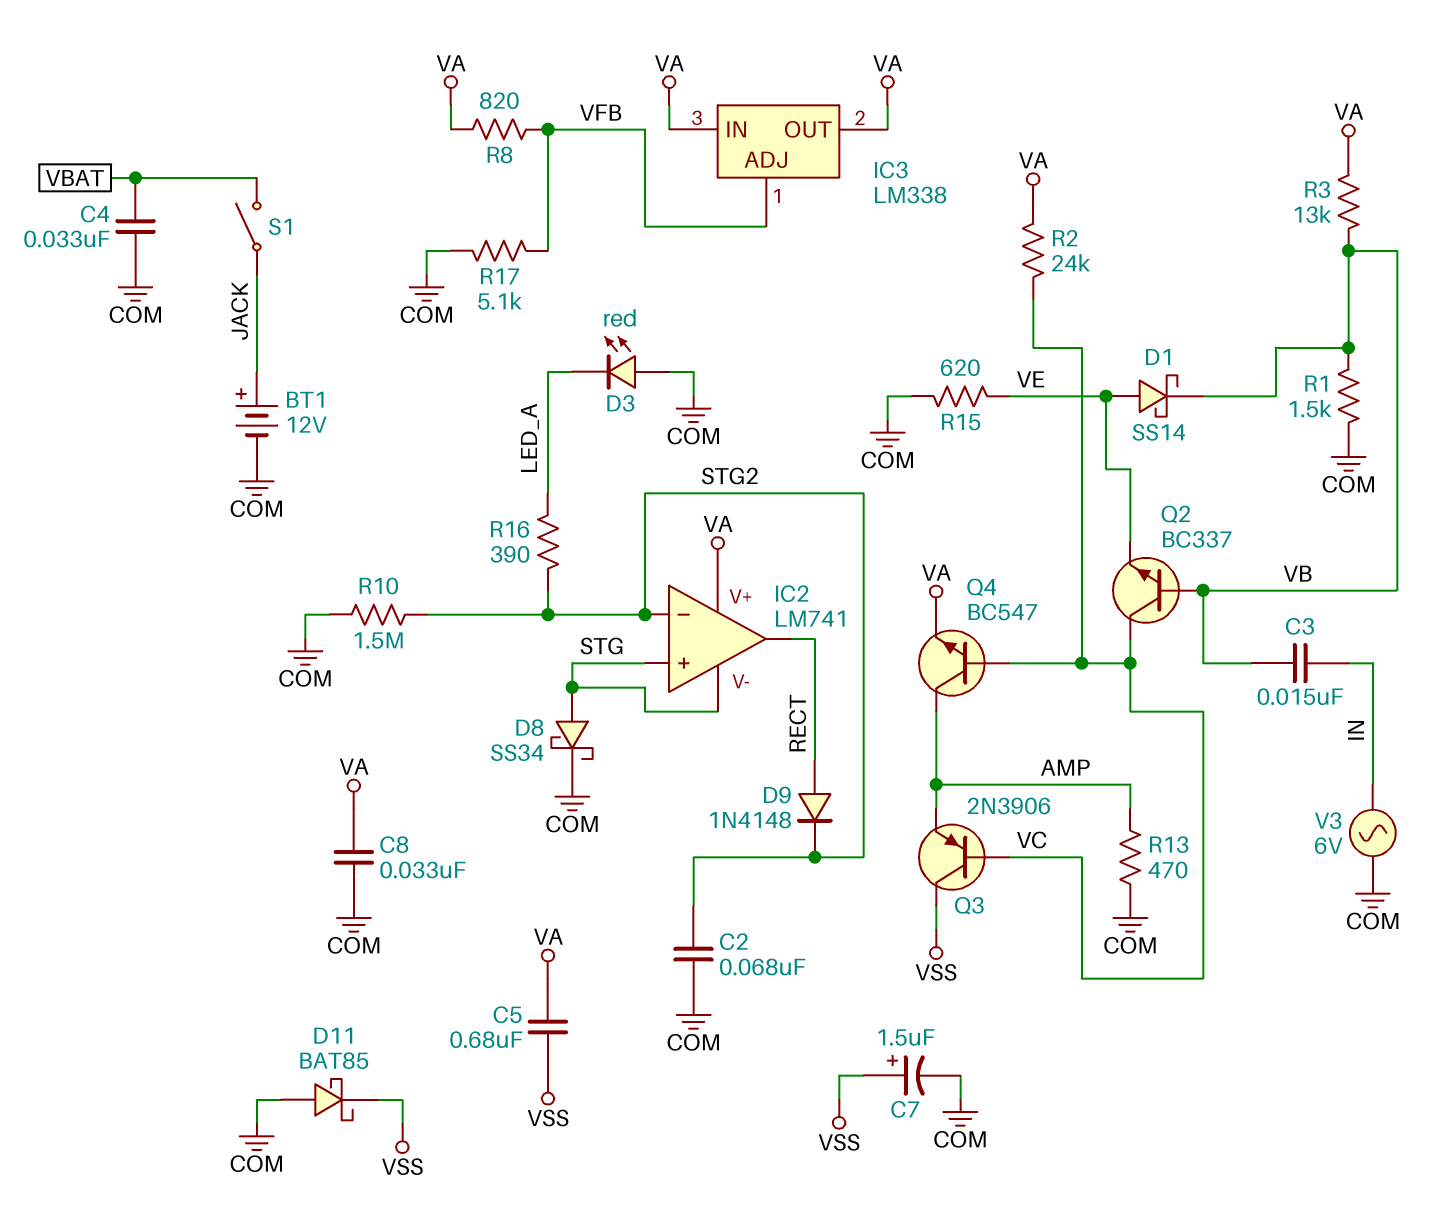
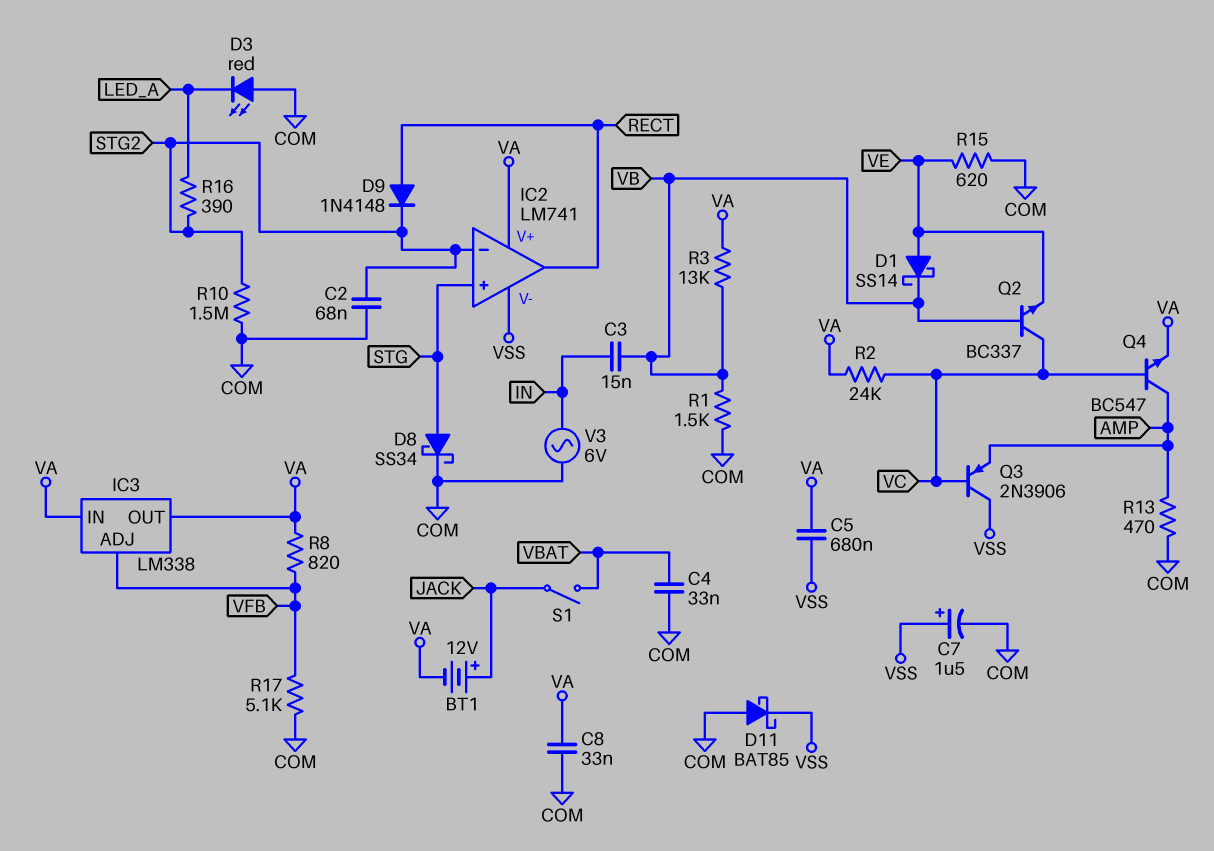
BT1: 12V (plus JACK, minus COM) -> 12V (plus JACK, minus VA)
IC2 pin V-: STG -> VSS

